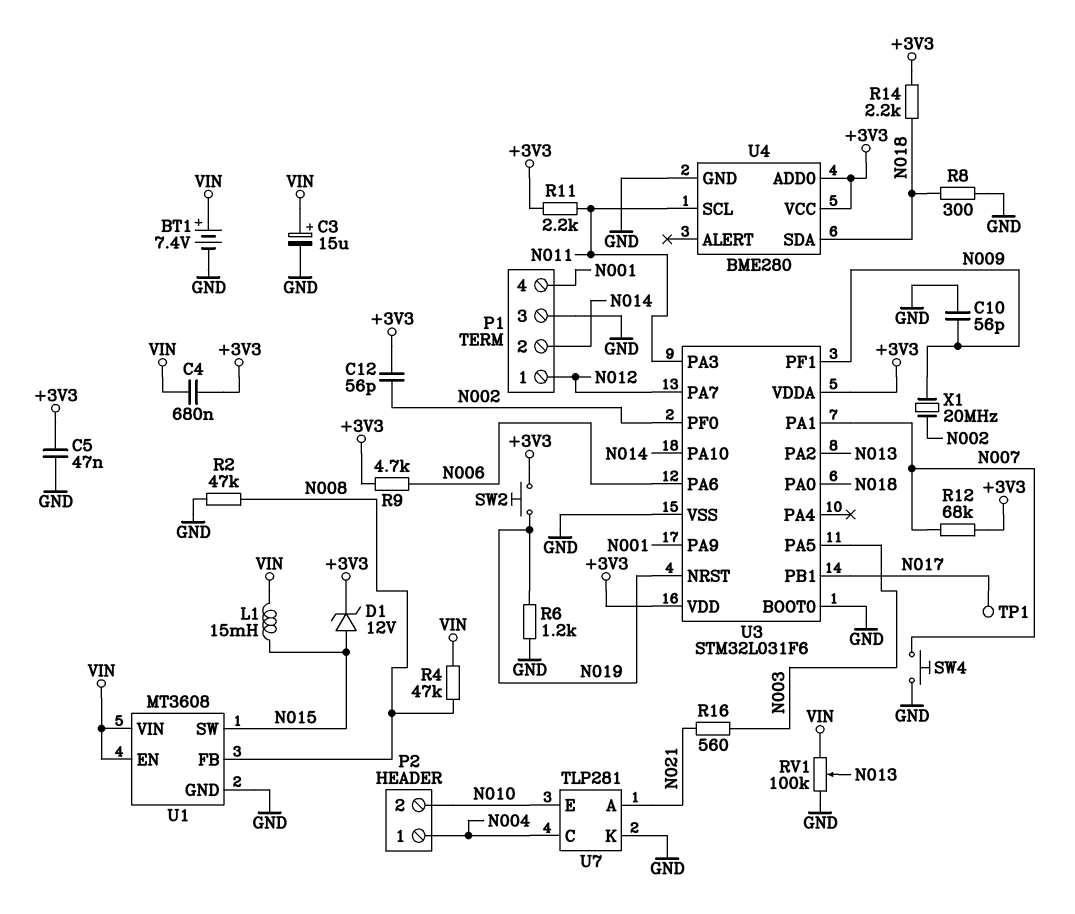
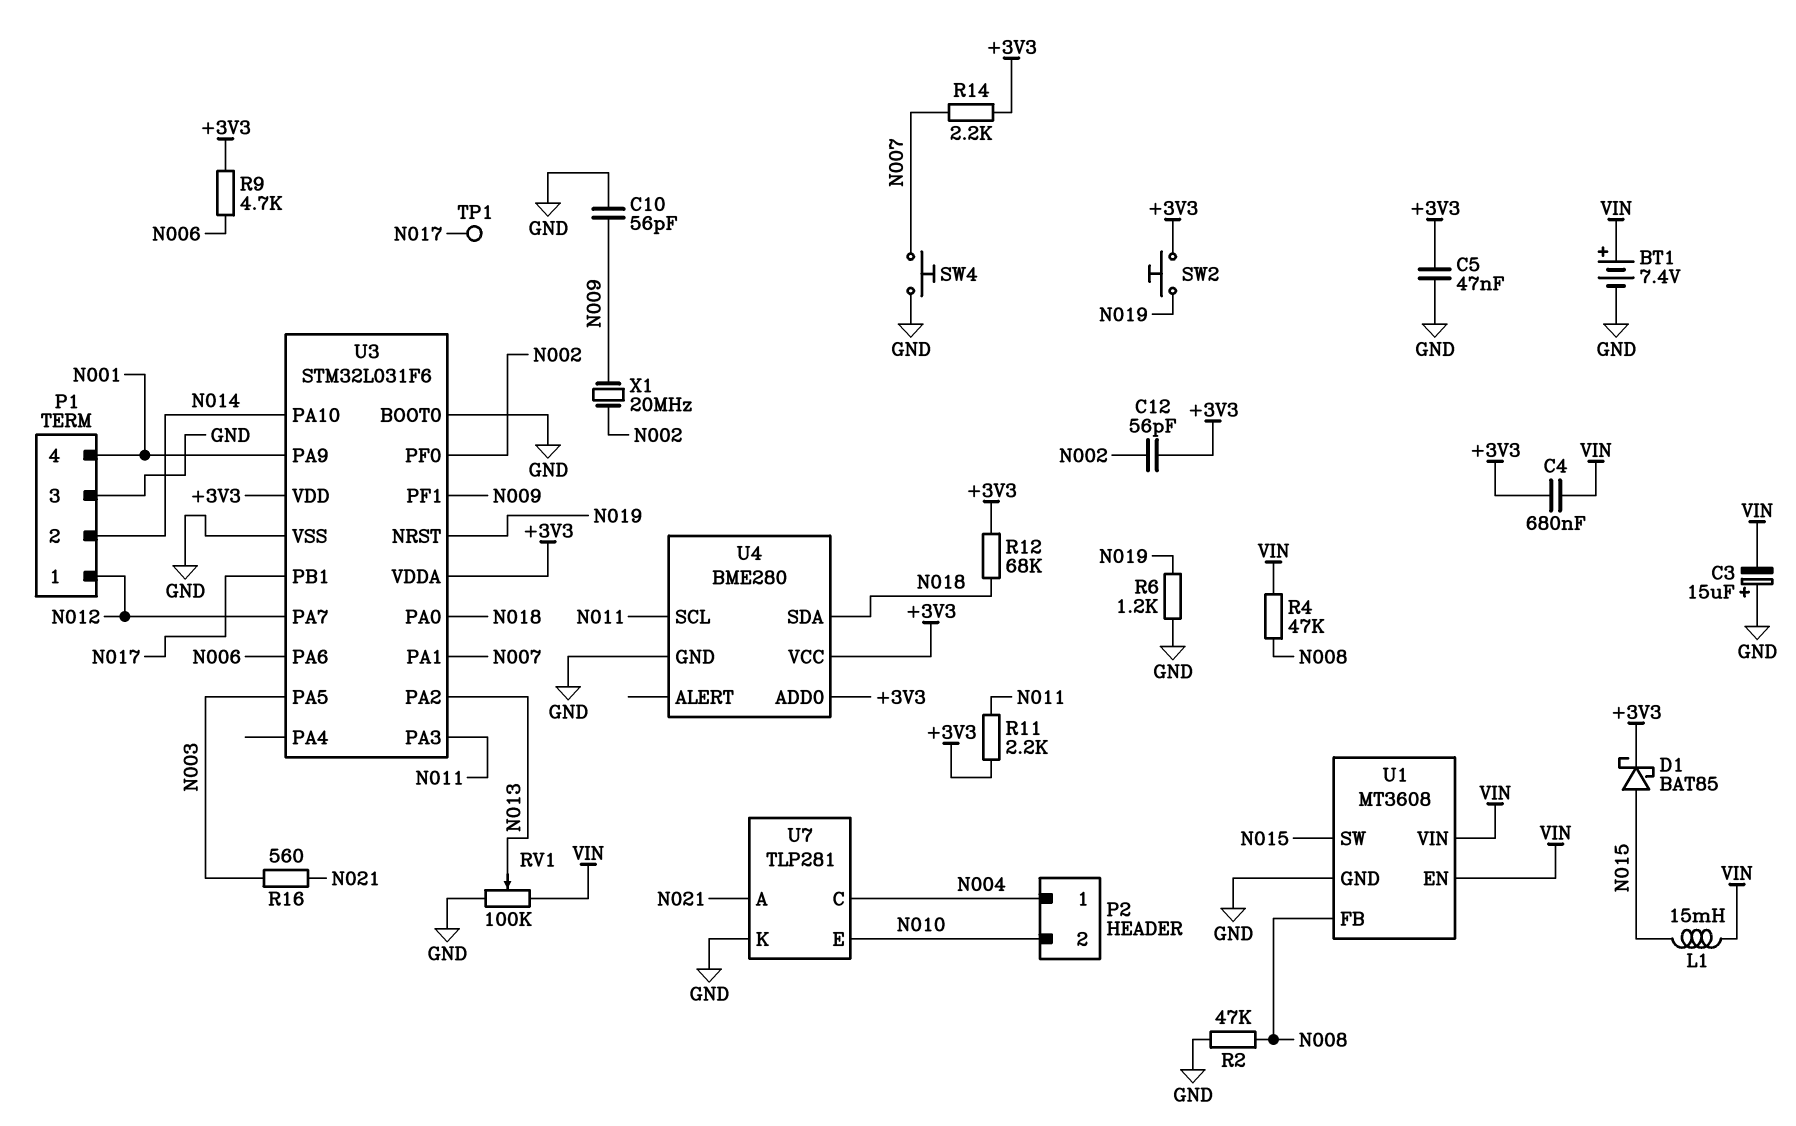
C3: 15uF (plus VIN, minus GND) -> 15uF (plus GND, minus VIN)
D1: zener 12V (A N015, K +3V3) -> schottky BAT85 (A N015, K +3V3)
R8: 300 (GND, N018) -> none
R12: 68k (+3V3, N007) -> 68k (+3V3, N018)
R14: 2.2k (+3V3, N018) -> 2.2k (+3V3, N007)

